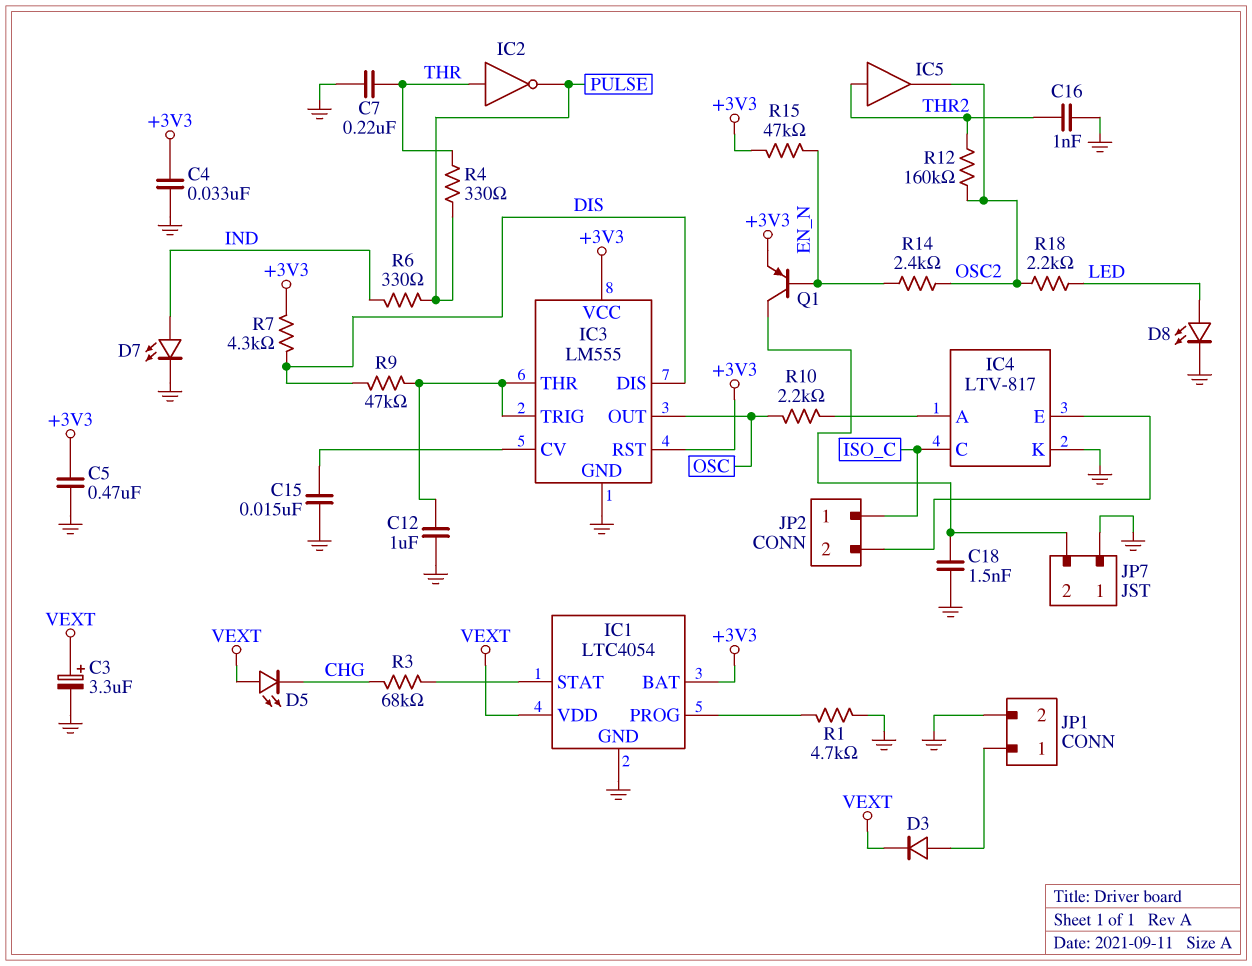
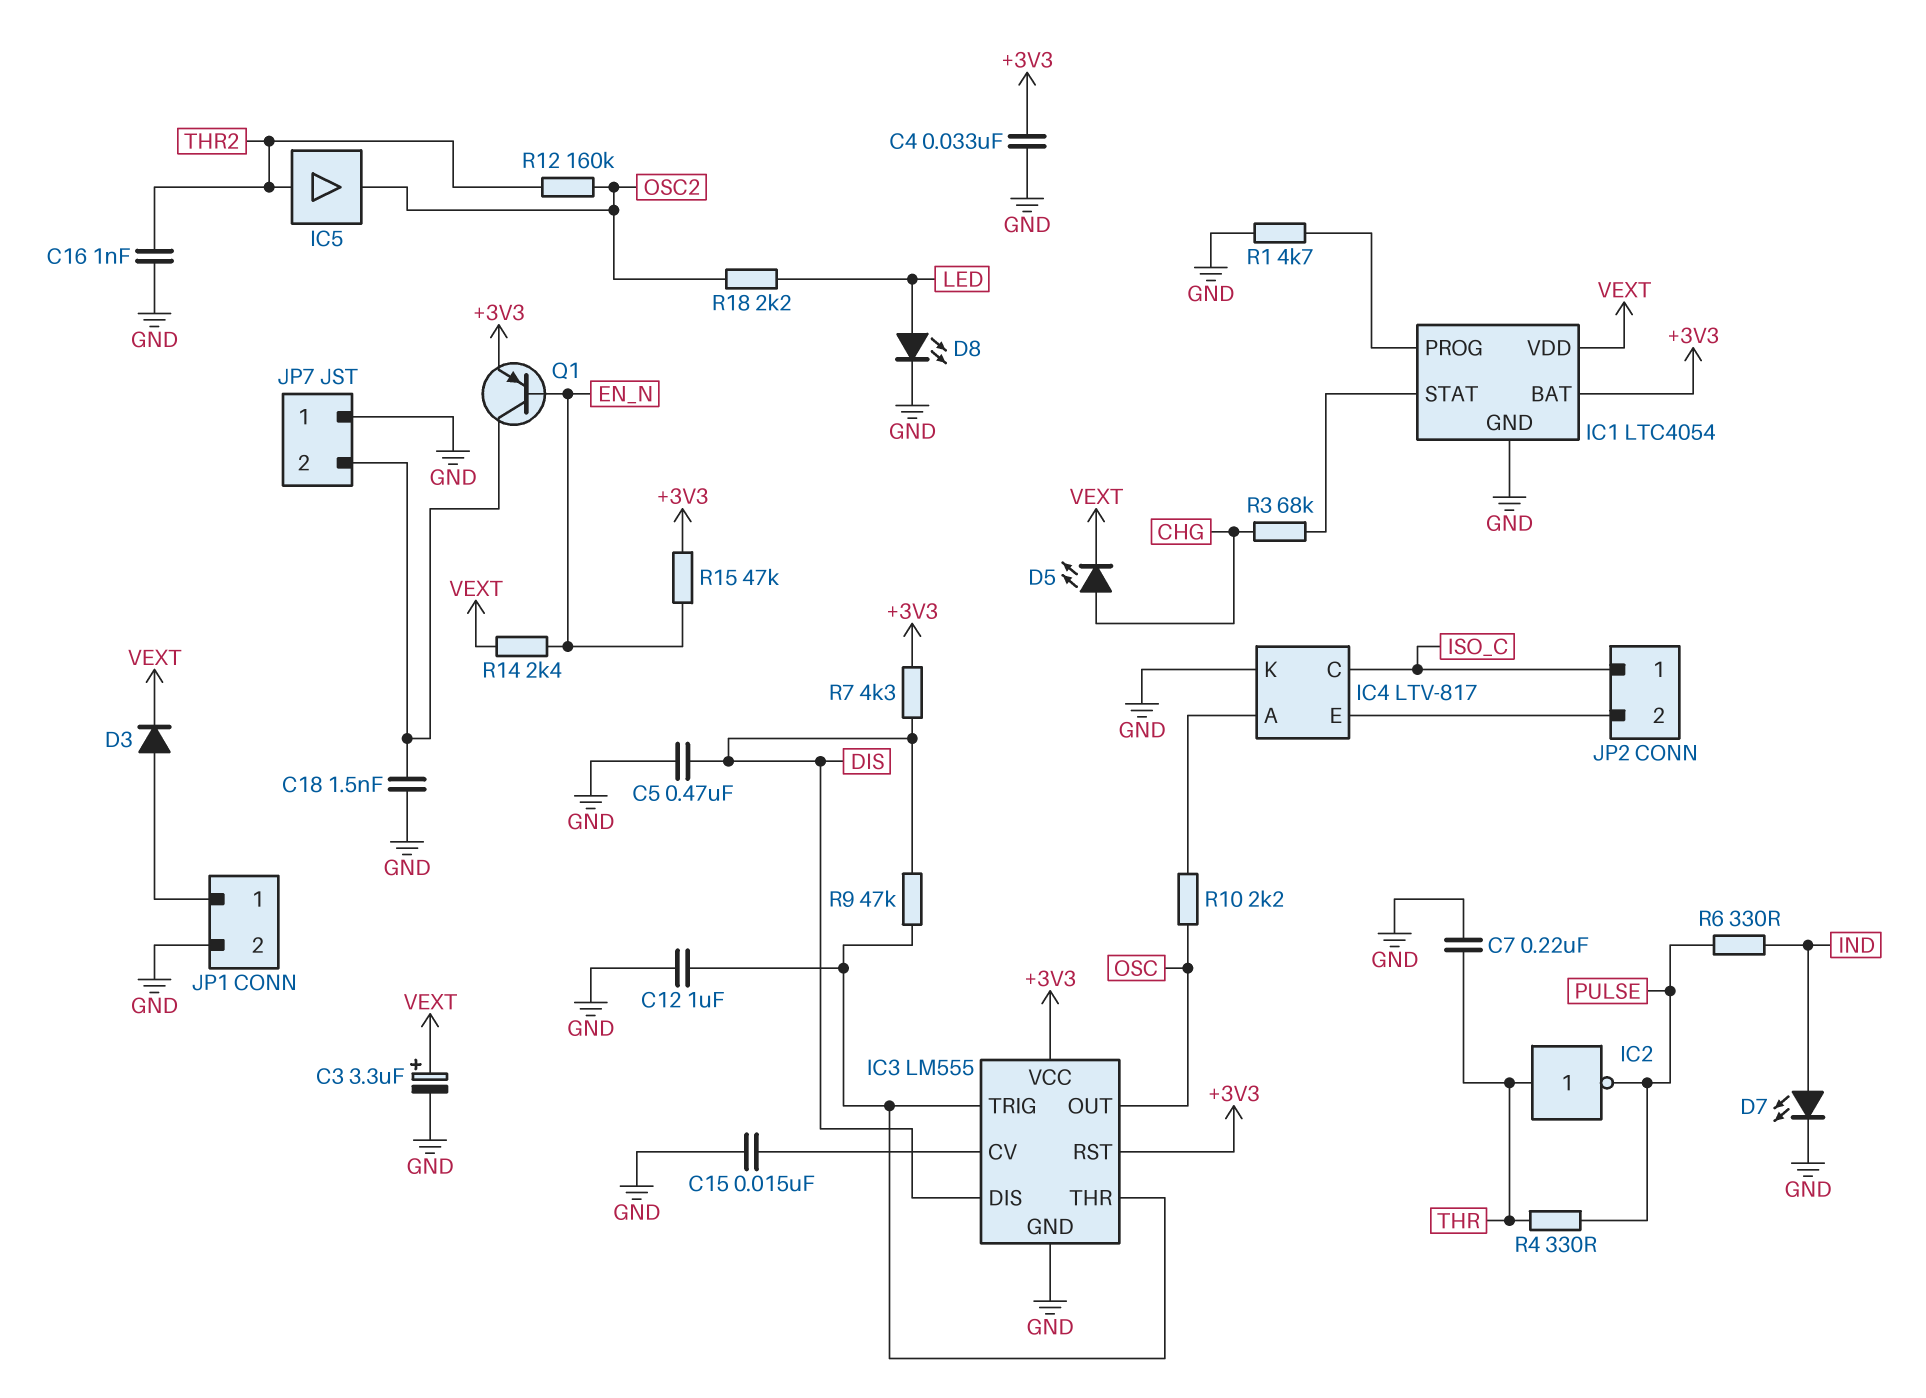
C5: 470nF (+3V3, GND) -> 470nF (DIS, GND)
D5: LED (A VEXT, K CHG) -> LED (A CHG, K VEXT)
R14: 2.4k (EN_N, OSC2) -> 2.4k (EN_N, VEXT)

